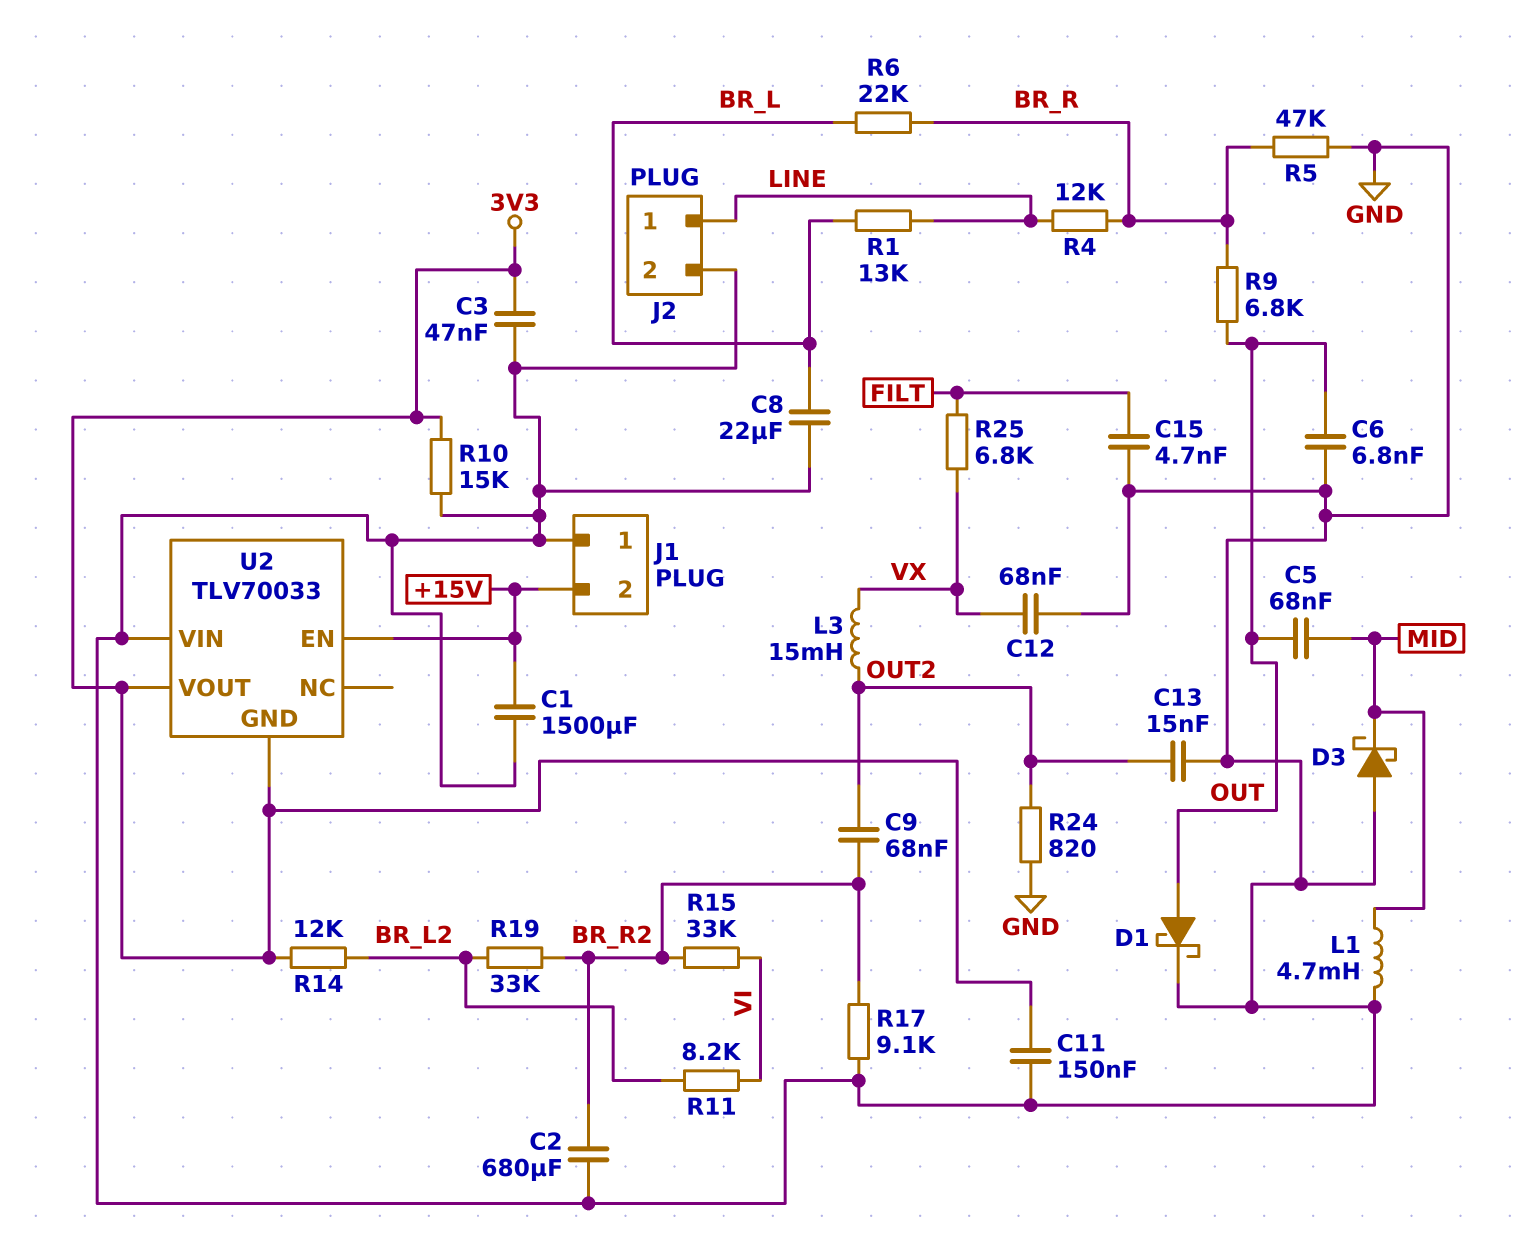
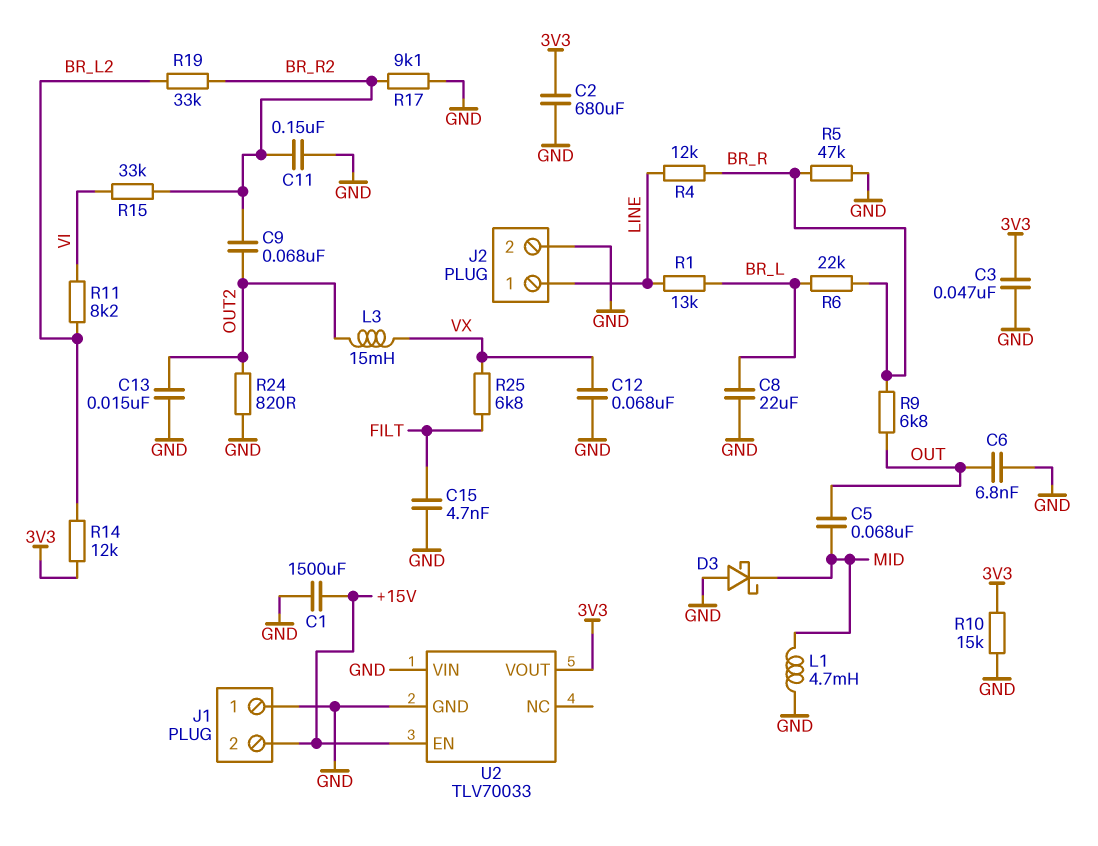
C2: 680uF (BR_R2, GND) -> 680uF (3V3, GND)
C11: 150nF (3V3, GND) -> 150nF (BR_R2, GND)
D1: schottky (A OUT, K GND) -> none
U2 pin GND: 3V3 -> GND

